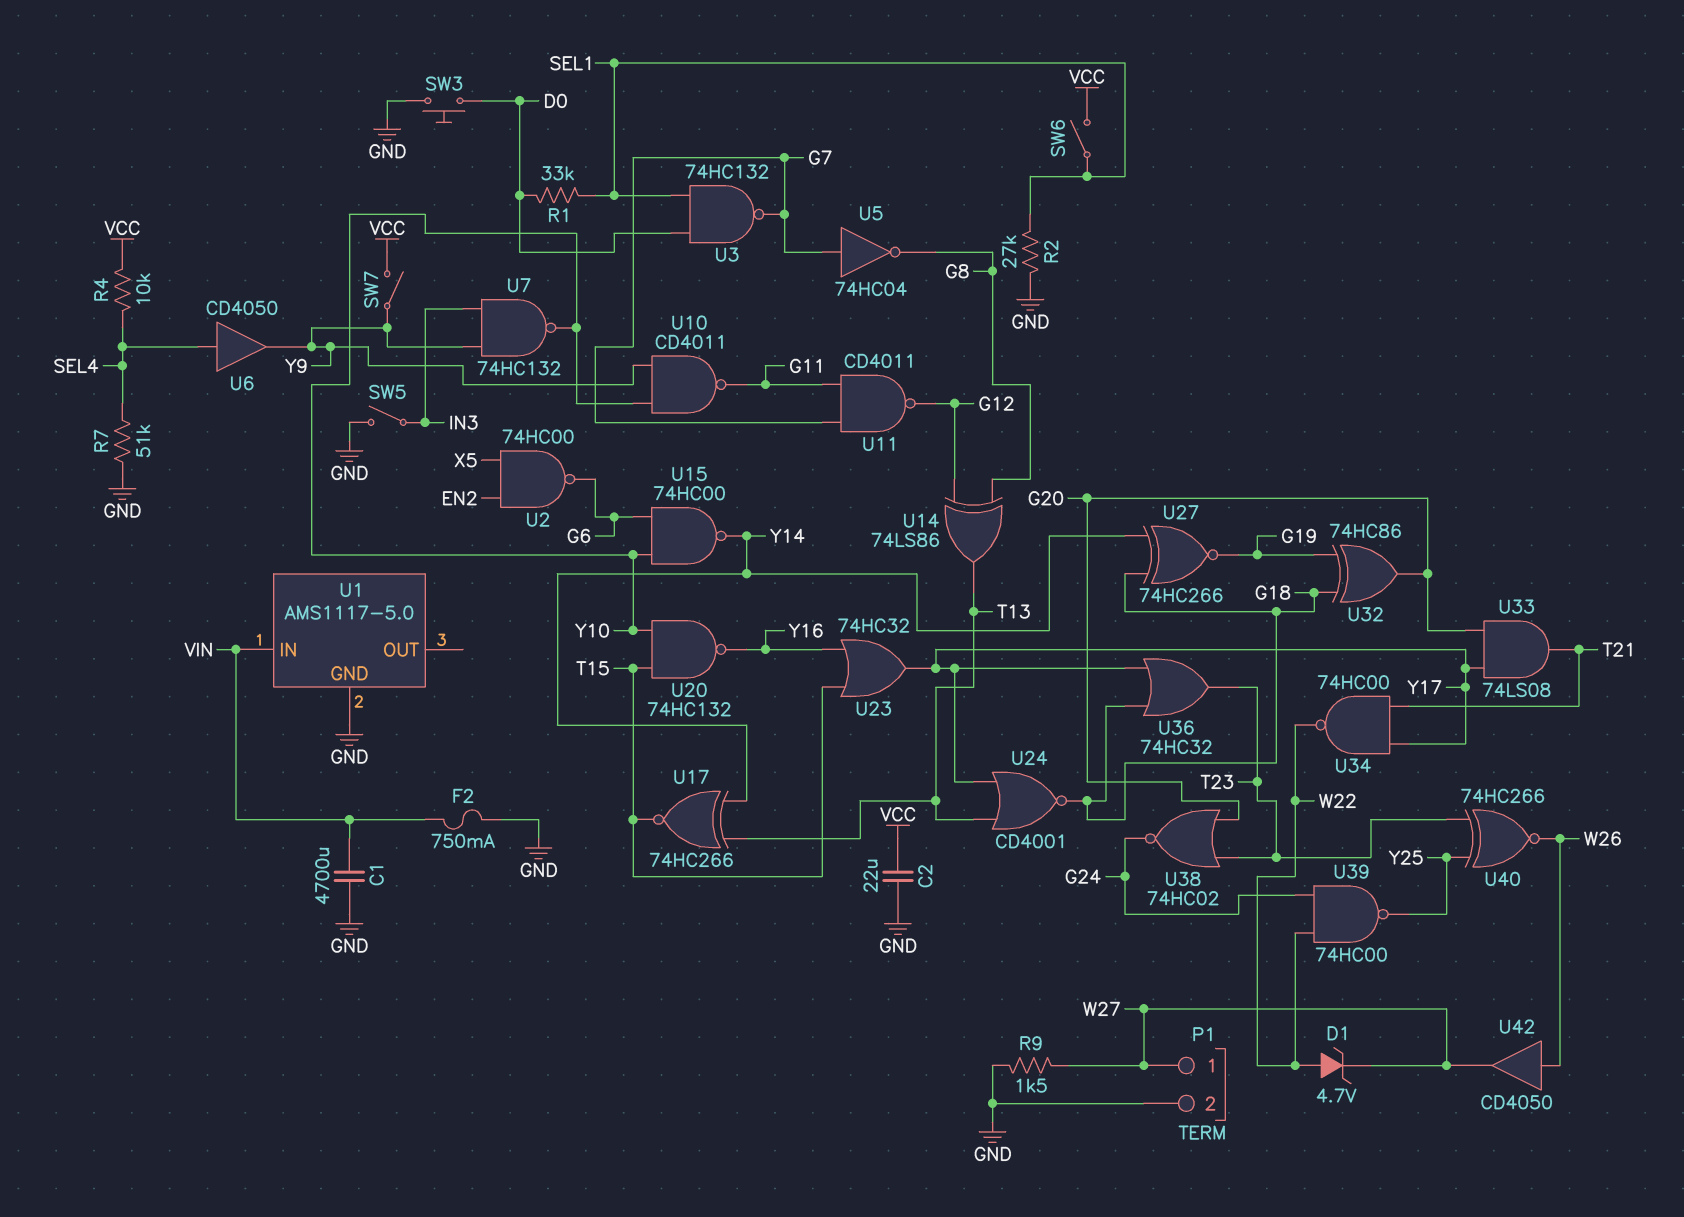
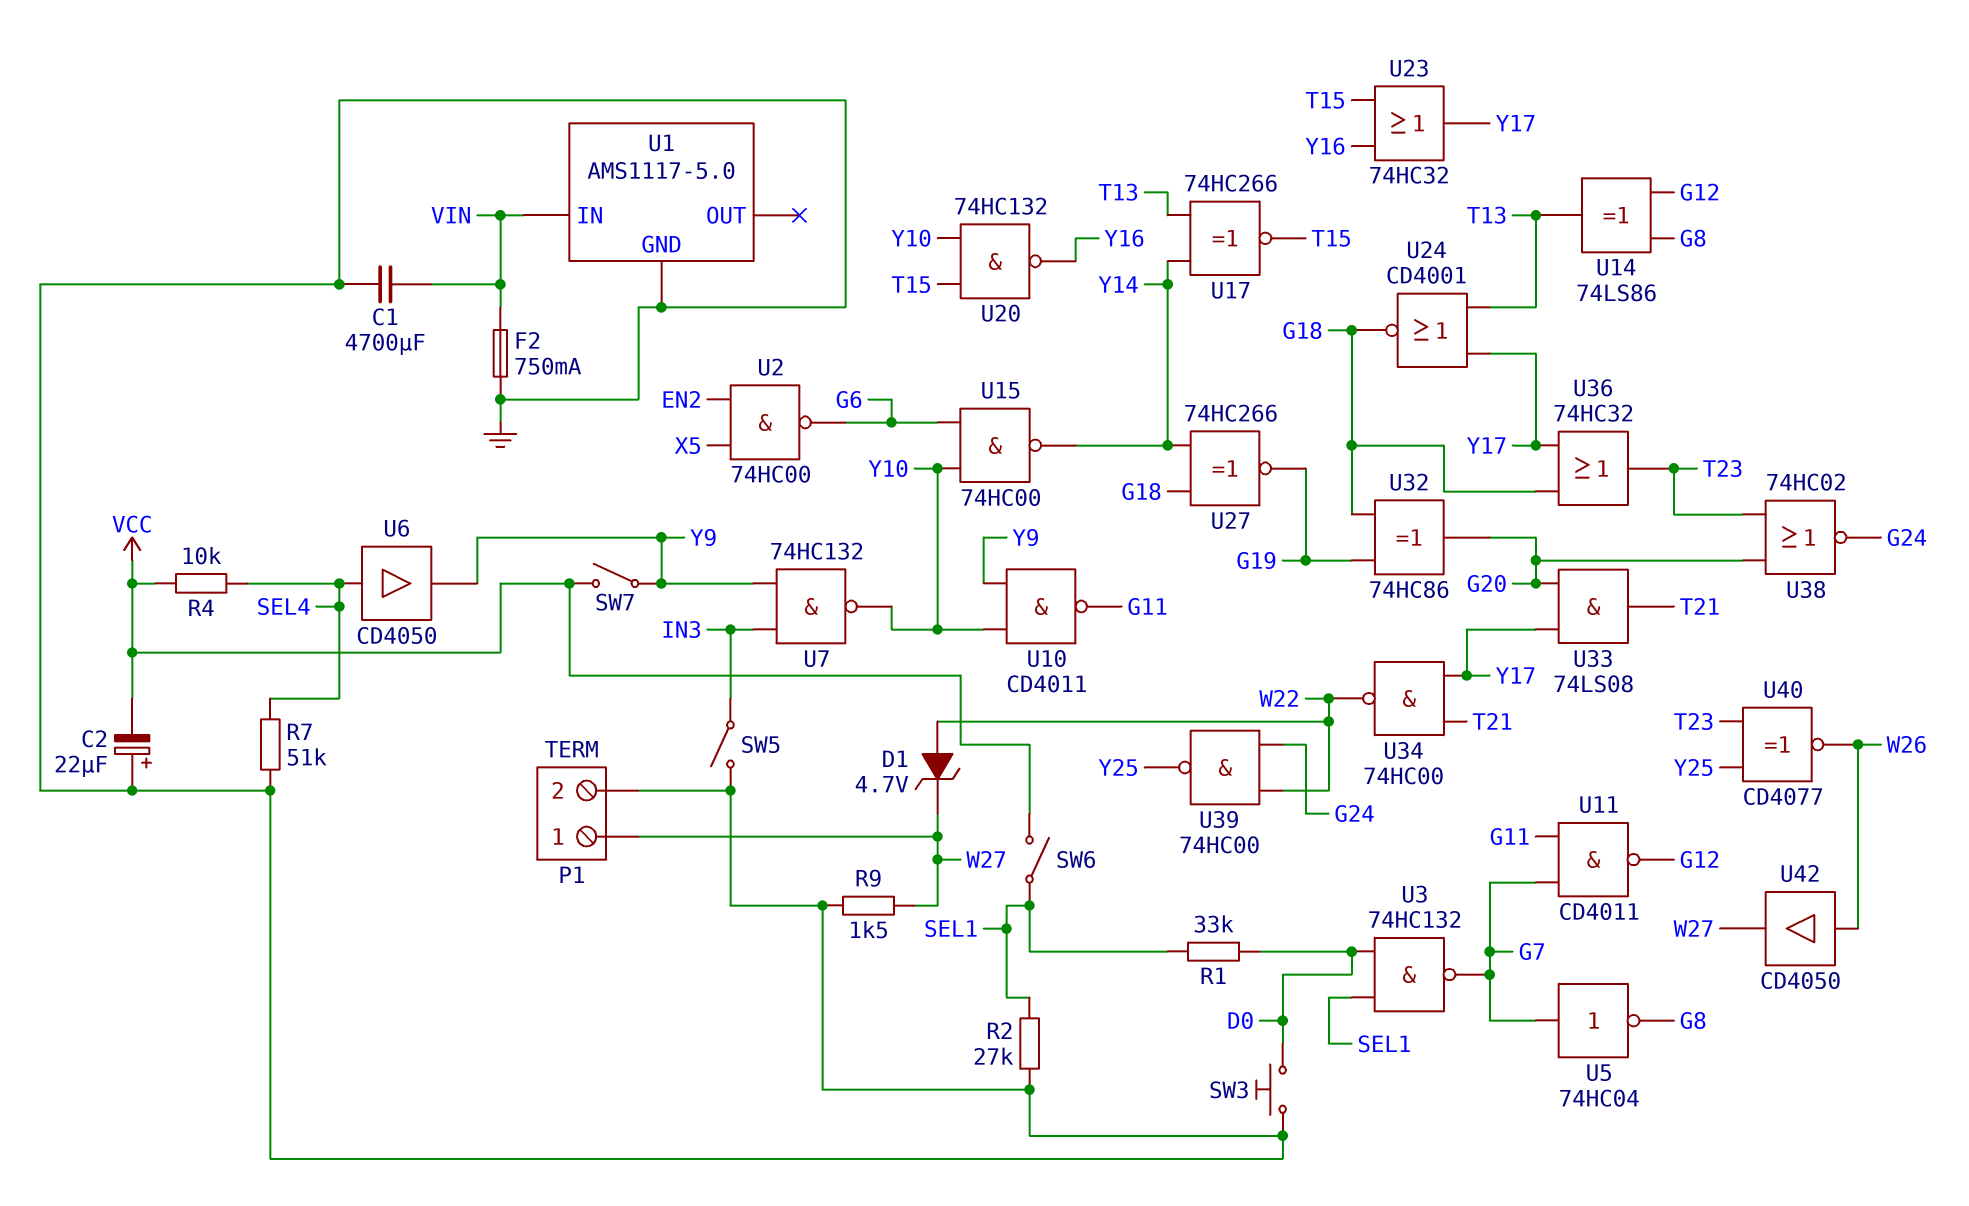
C2: 22uF (GND, VCC) -> 22uF (plus GND, minus VCC)
U40: XNOR 74HC266 (in T23, in Y25, out W26) -> XNOR CD4077 (in T23, in Y25, out W26)

